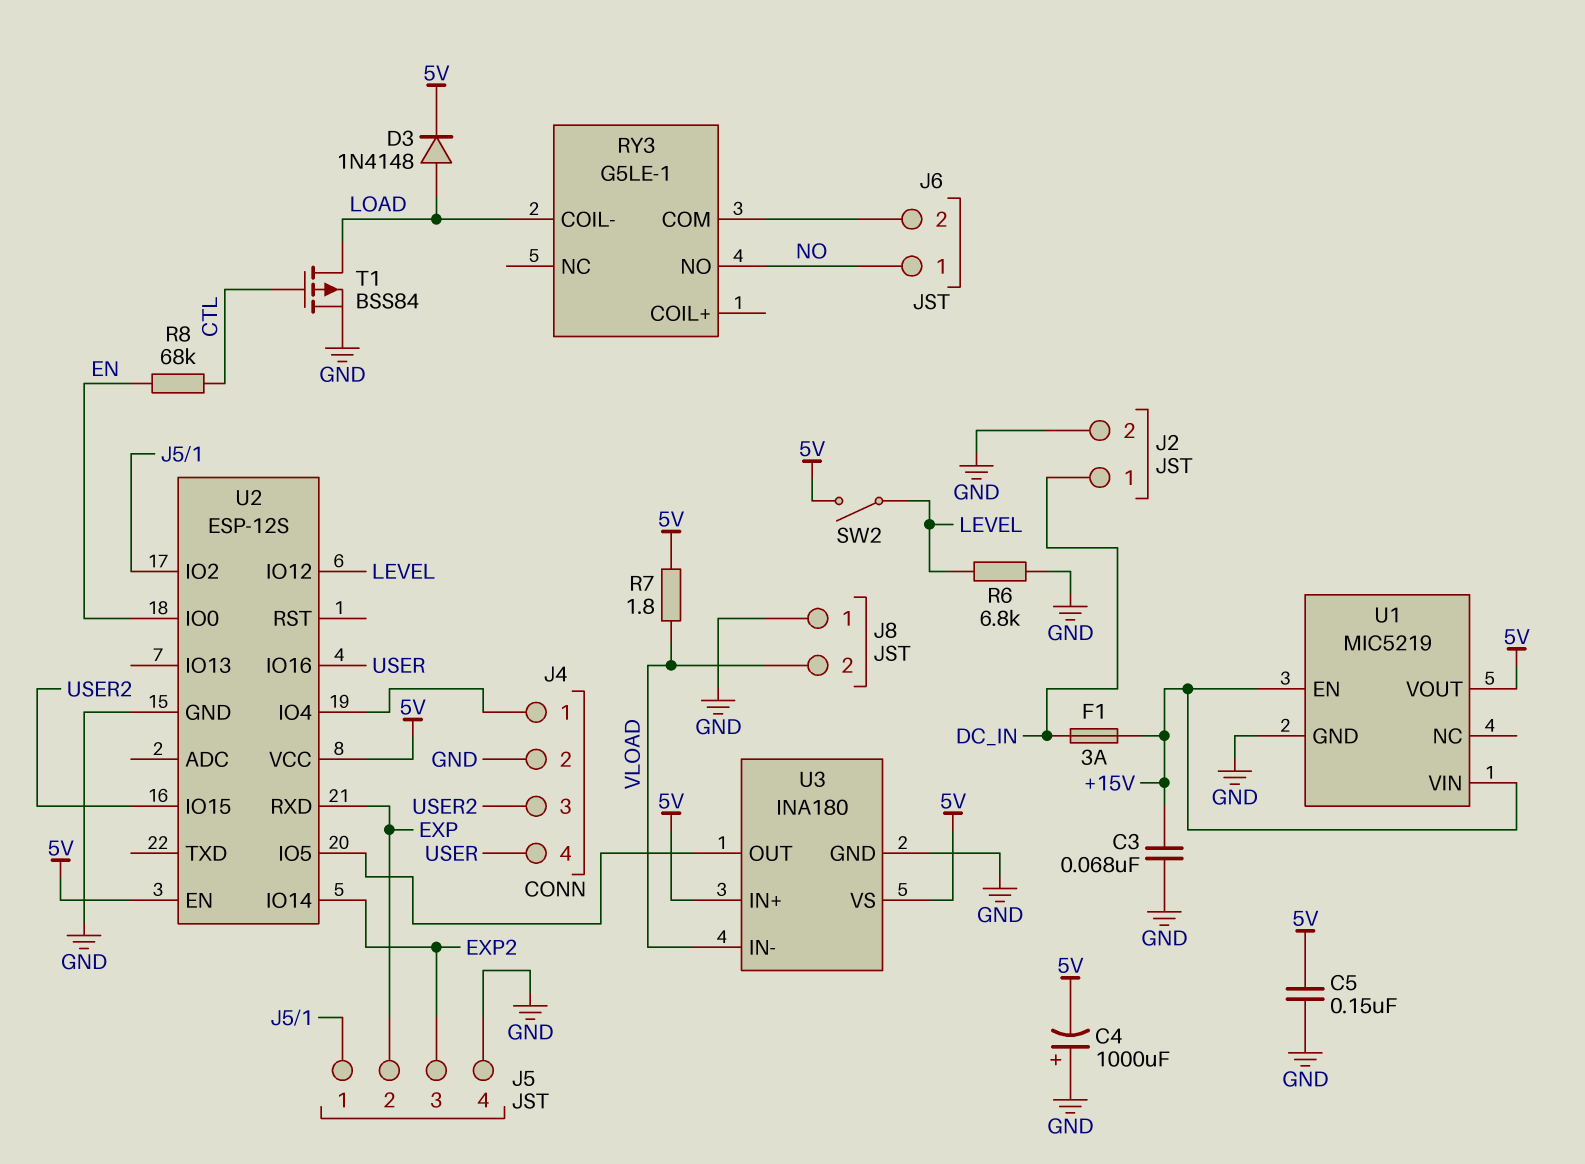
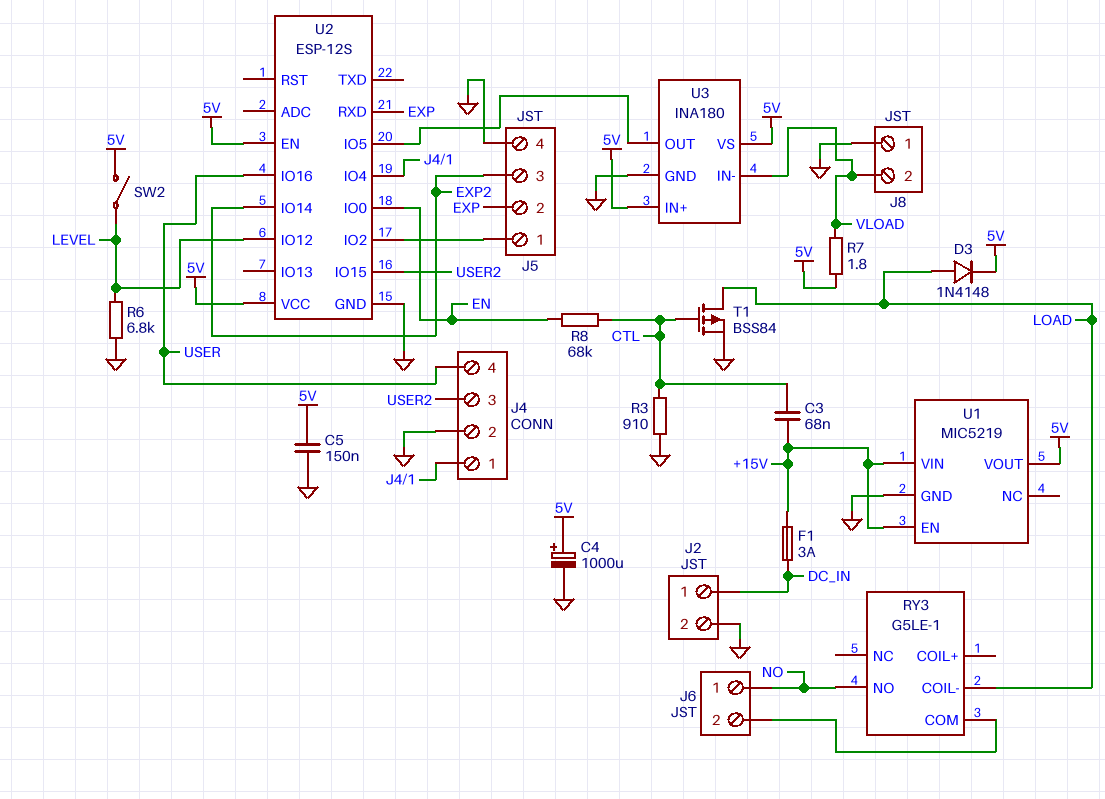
C3: 68nF (+15V, GND) -> 68nF (+15V, CTL)
C4: 1000uF (plus GND, minus 5V) -> 1000uF (plus 5V, minus GND)
R3: none -> 910 (CTL, GND)

